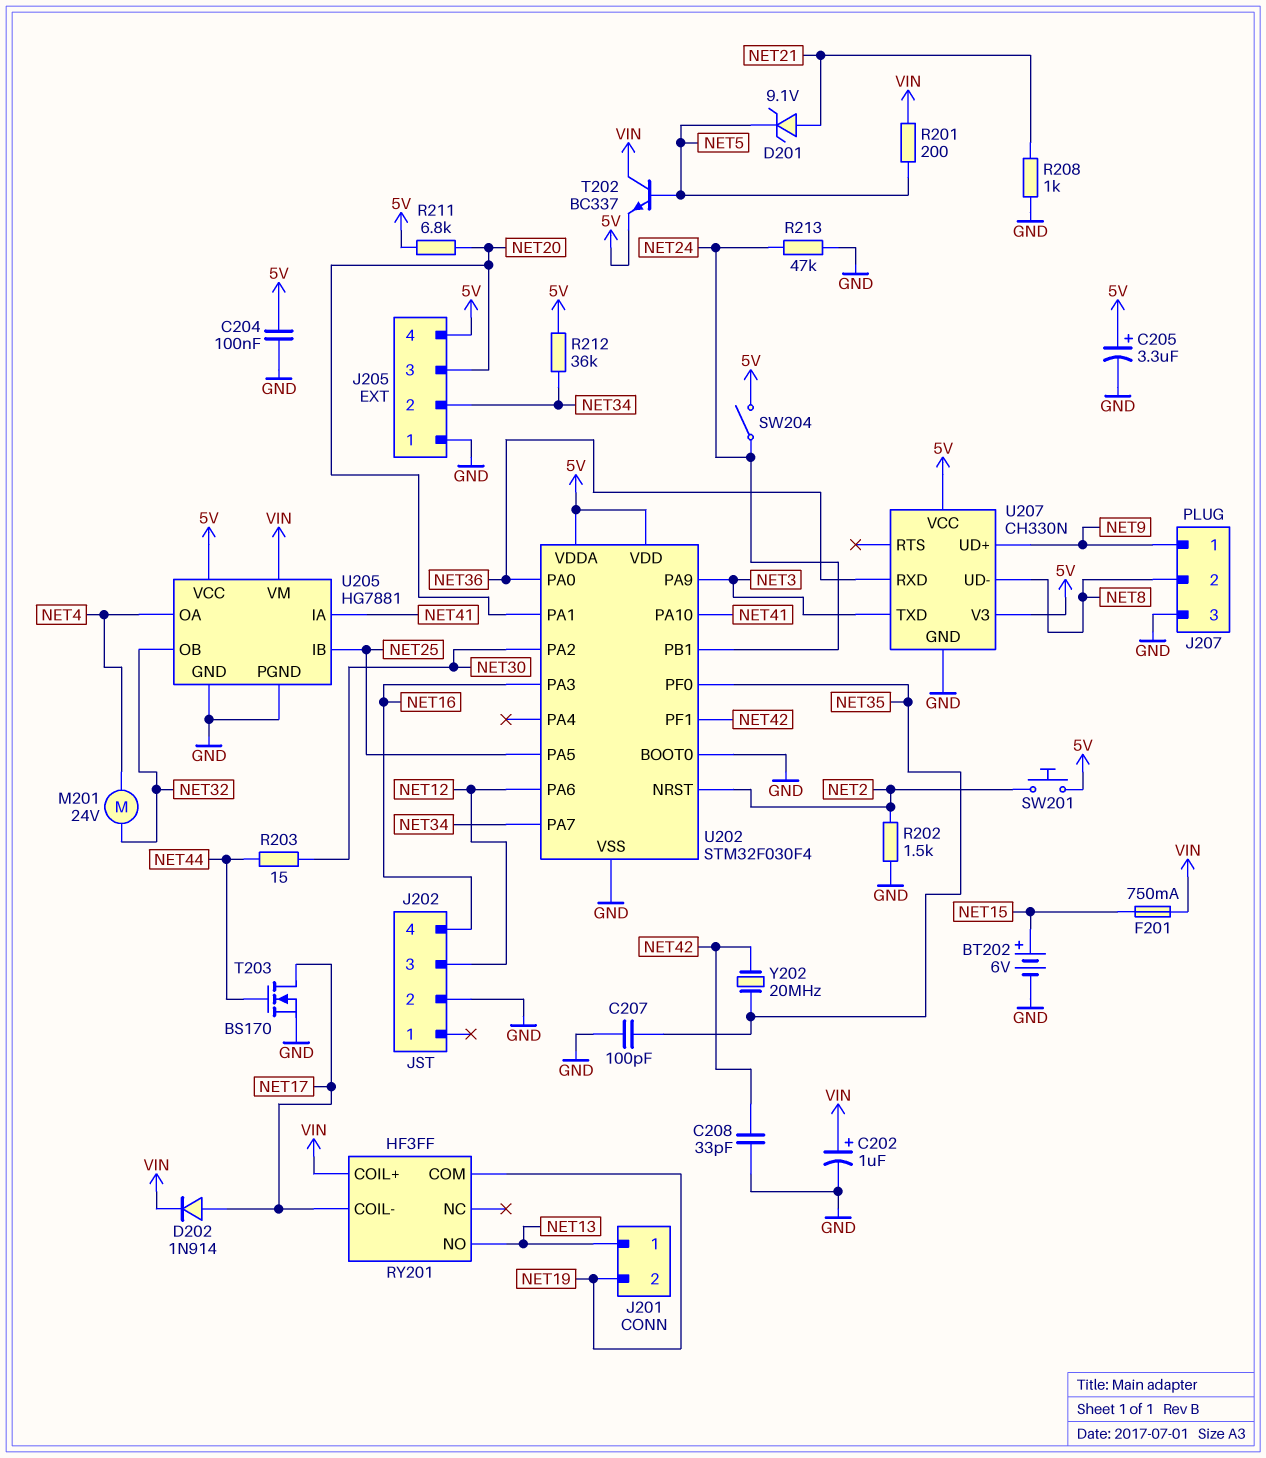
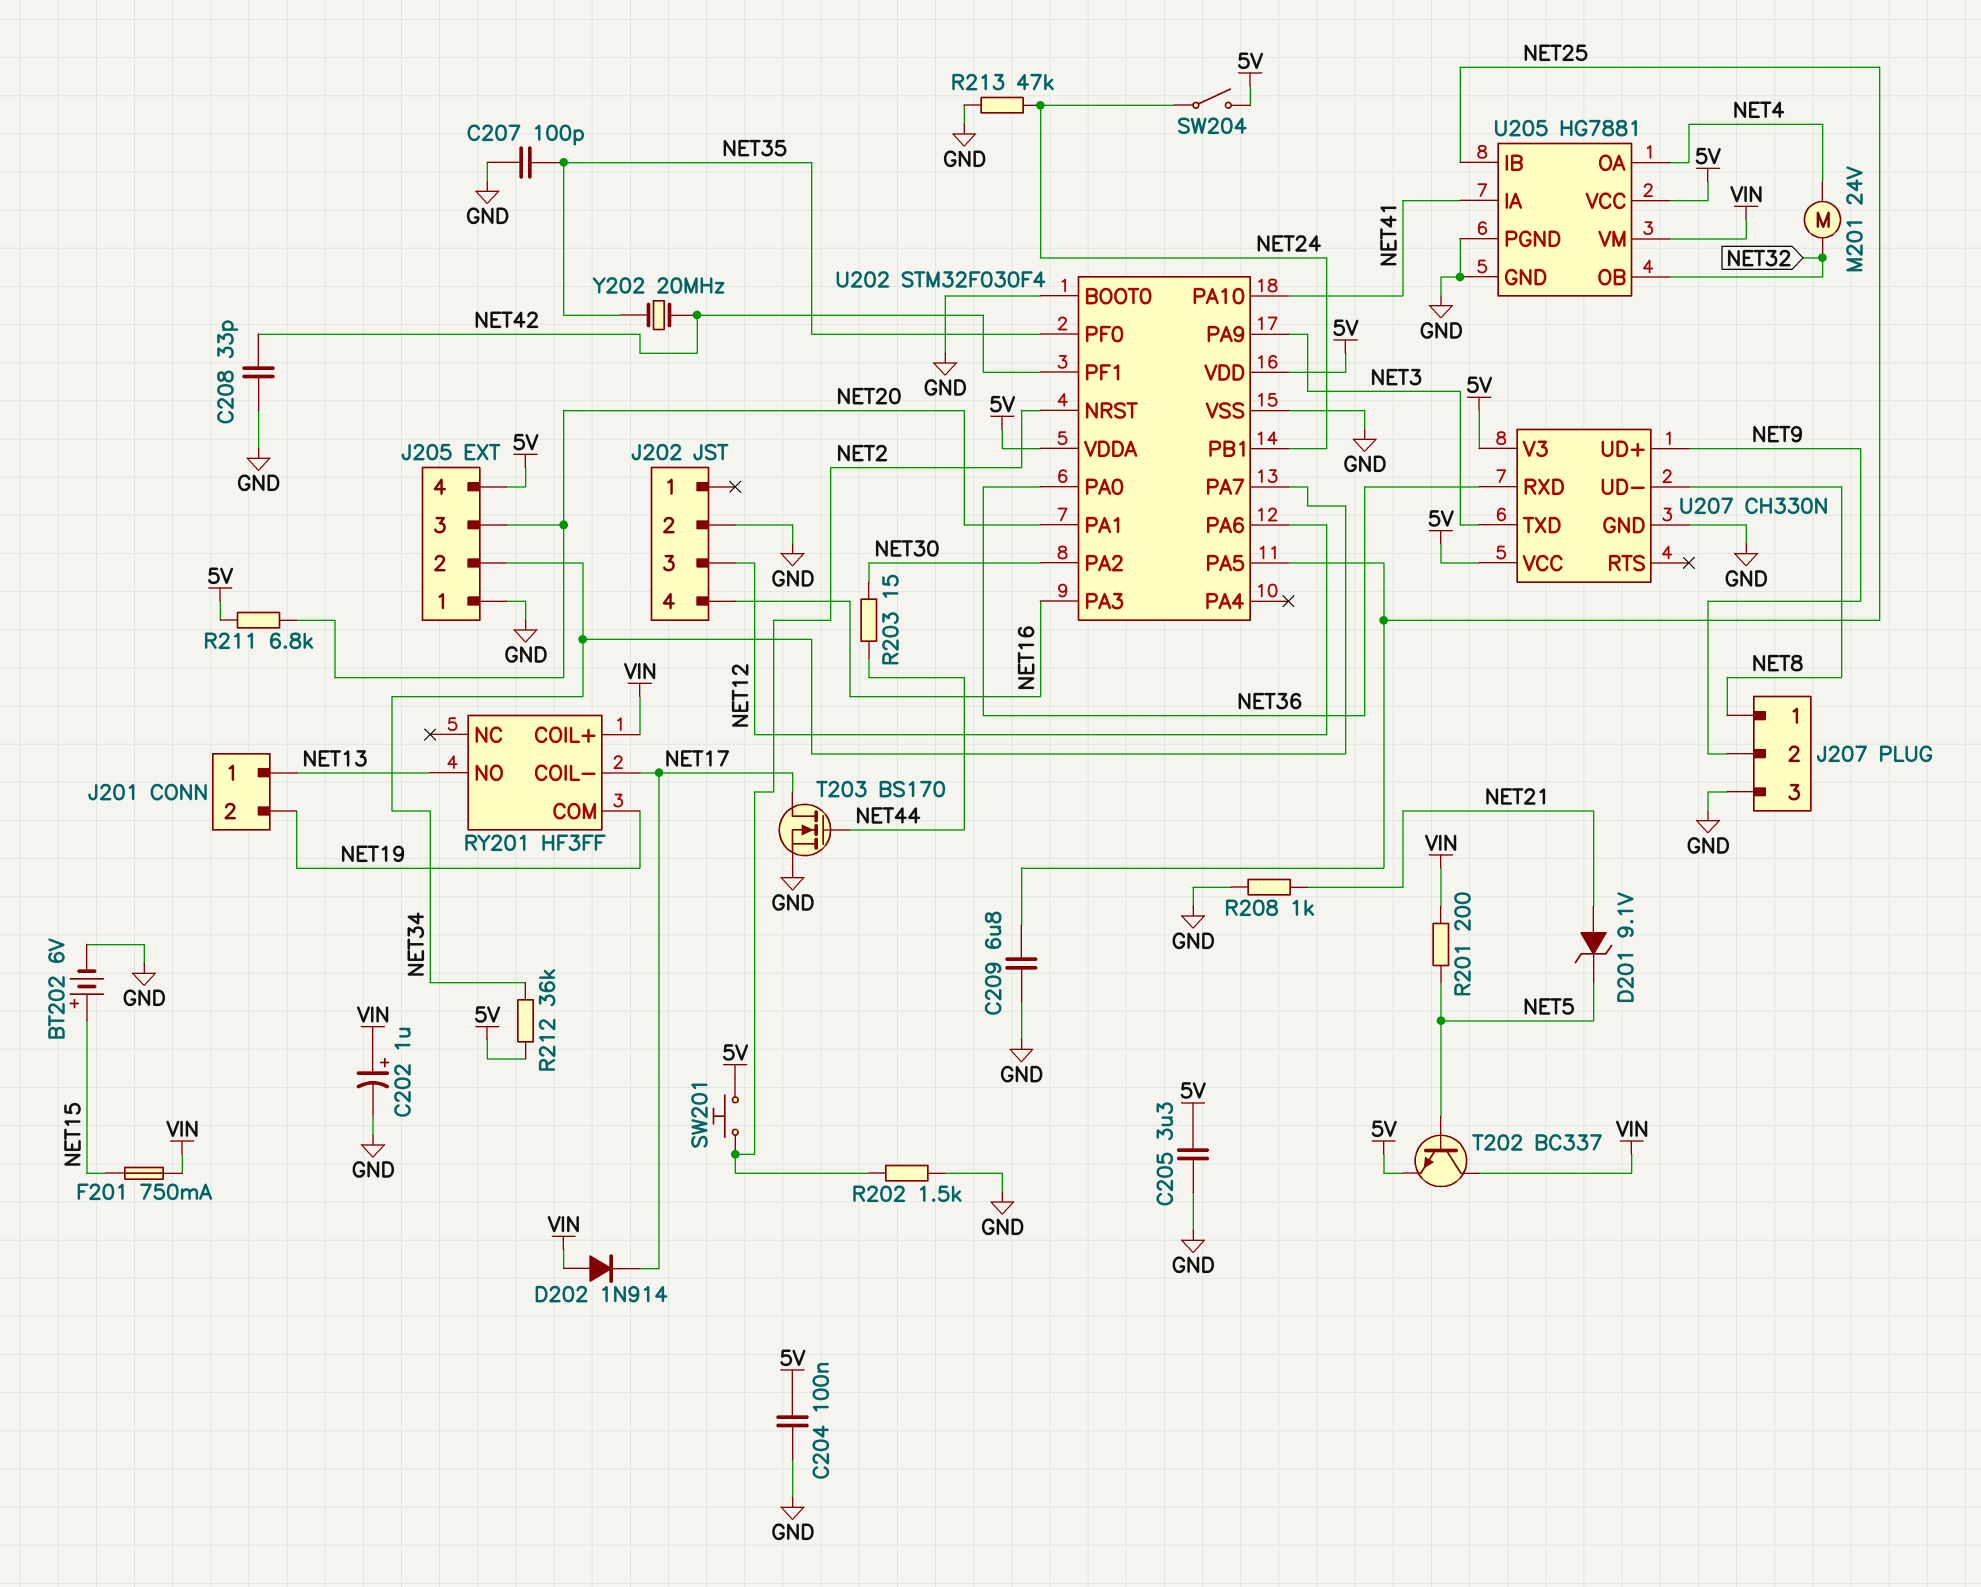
C205: 3.3uF (plus 5V, minus GND) -> 3.3uF (5V, GND)
C209: none -> 6.8uF (GND, NET25)
D202: diode 1N914 (A NET17, K VIN) -> diode 1N914 (A VIN, K NET17)
J207 pin 1: NET9 -> NET8
J207 pin 2: NET8 -> NET9

